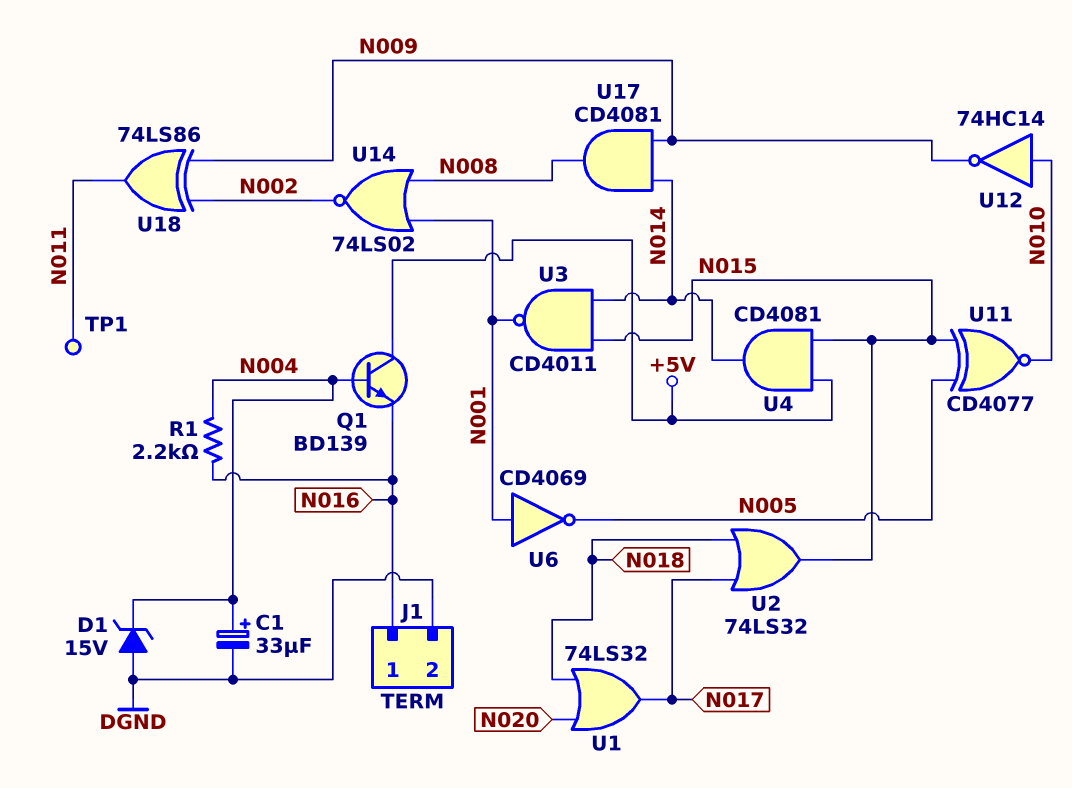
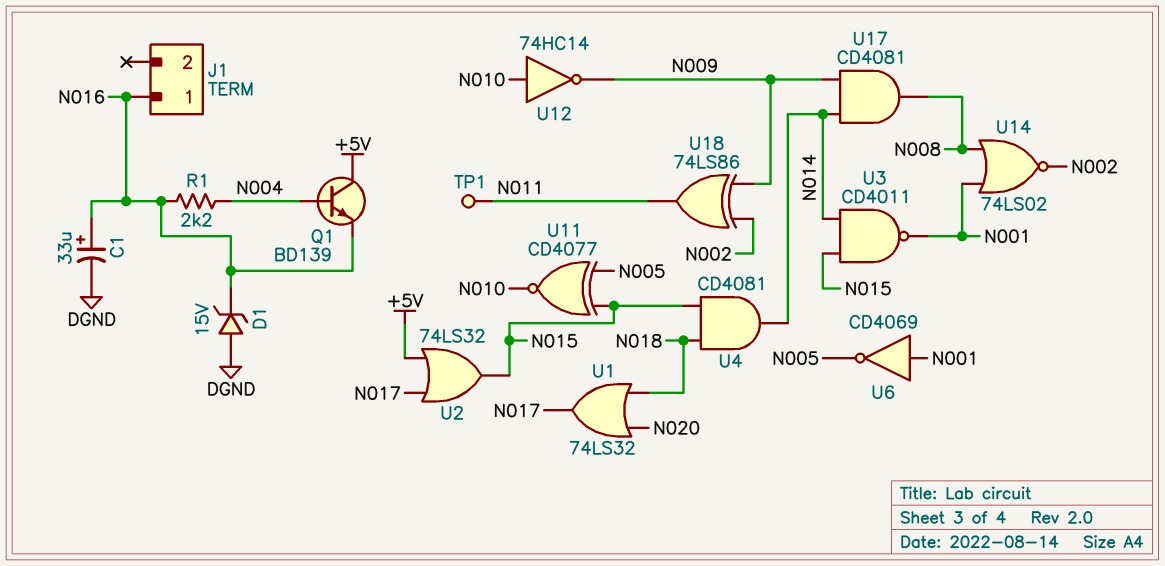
C1: 33uF (plus N004, minus DGND) -> 33uF (plus N016, minus DGND)
D1: zener 15V (A DGND, K N004) -> zener 15V (A DGND, K N016)
J1 pin 2: DGND -> none
U2: OR 74LS32 (in N017, in N018, out N015) -> OR 74LS32 (in +5V, in N017, out N015)
U4: AND CD4081 (in +5V, in N015, out N014) -> AND CD4081 (in N015, in N018, out N014)

